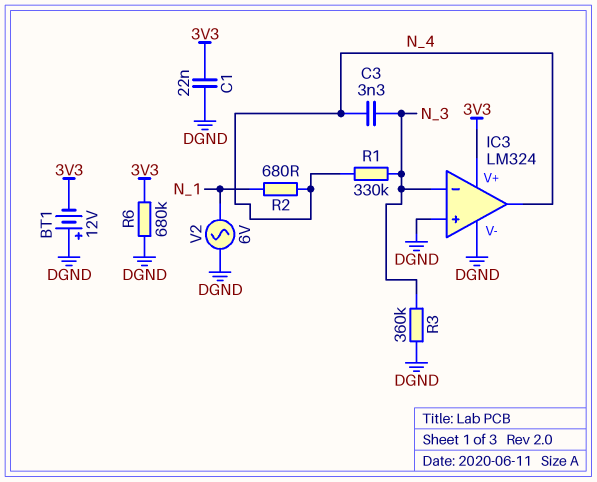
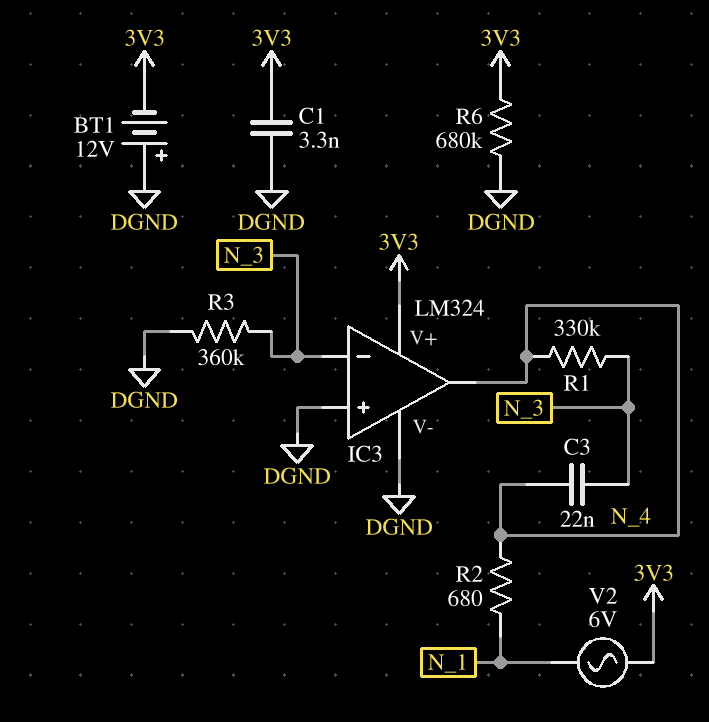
C1: 22nF (3V3, DGND) -> 3.3nF (3V3, DGND)
C3: 3.3nF (N_3, N_4) -> 22nF (N_3, N_4)
V2: AC 6V (DGND, N_1) -> AC 6V (3V3, N_1)

